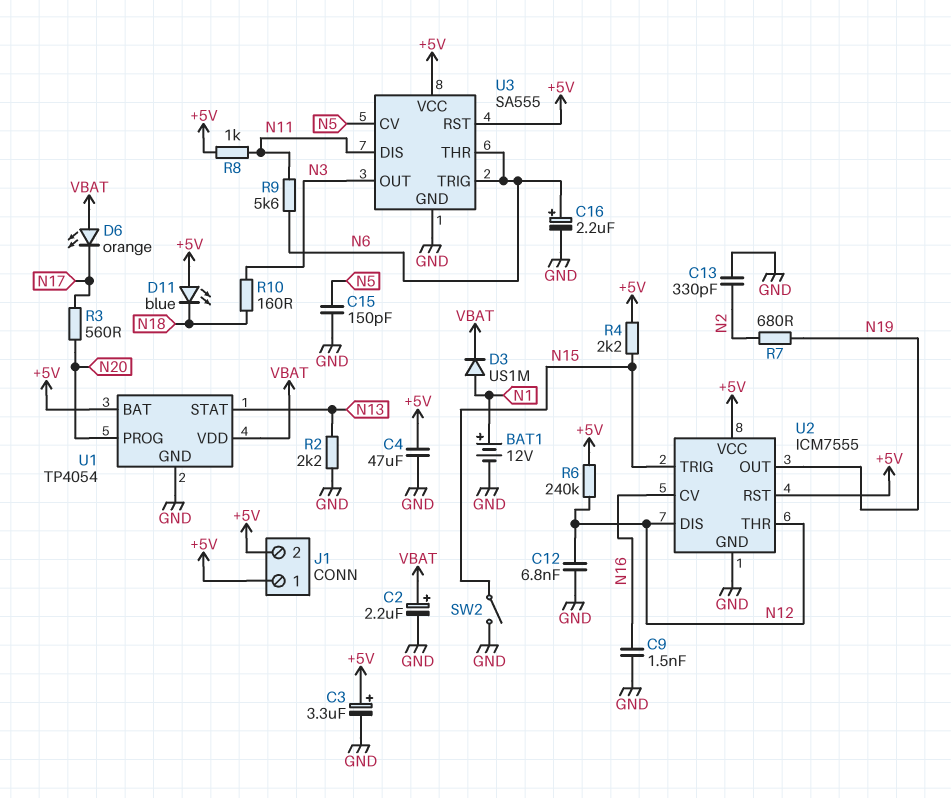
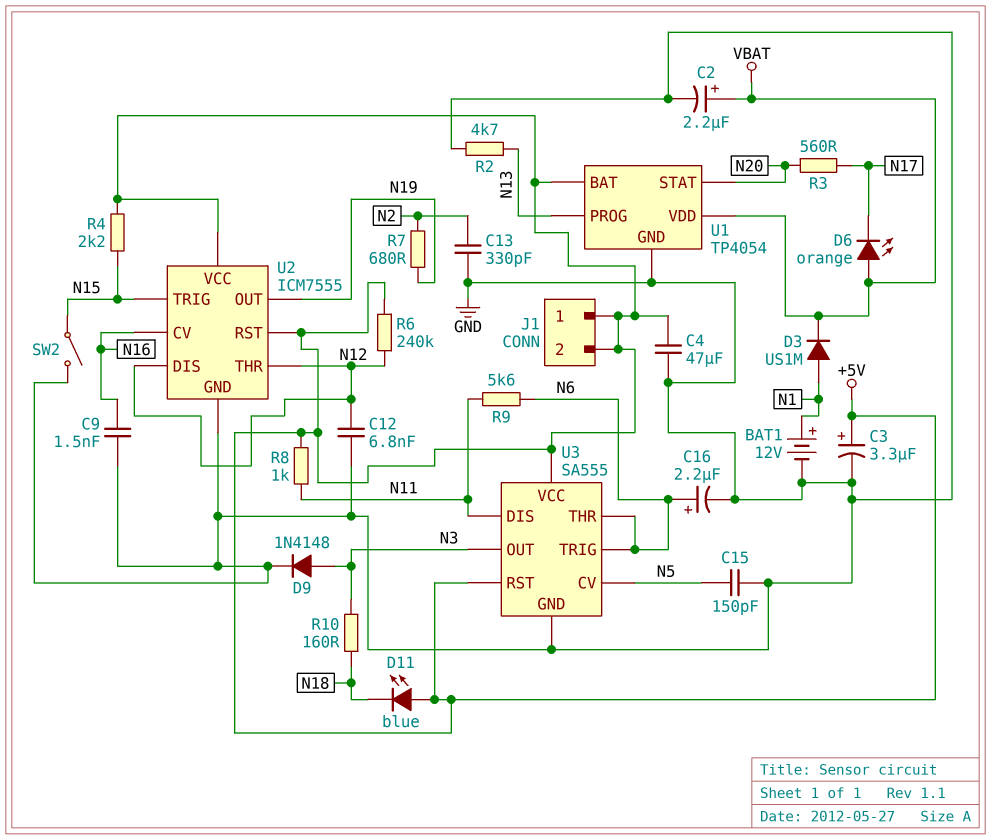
D9: none -> diode 1N4148 (A N3, K GND)
R2: 2.2k (GND, N13) -> 4.7k (GND, N13)
U1 pin PROG: N20 -> N13
U1 pin STAT: N13 -> N20

